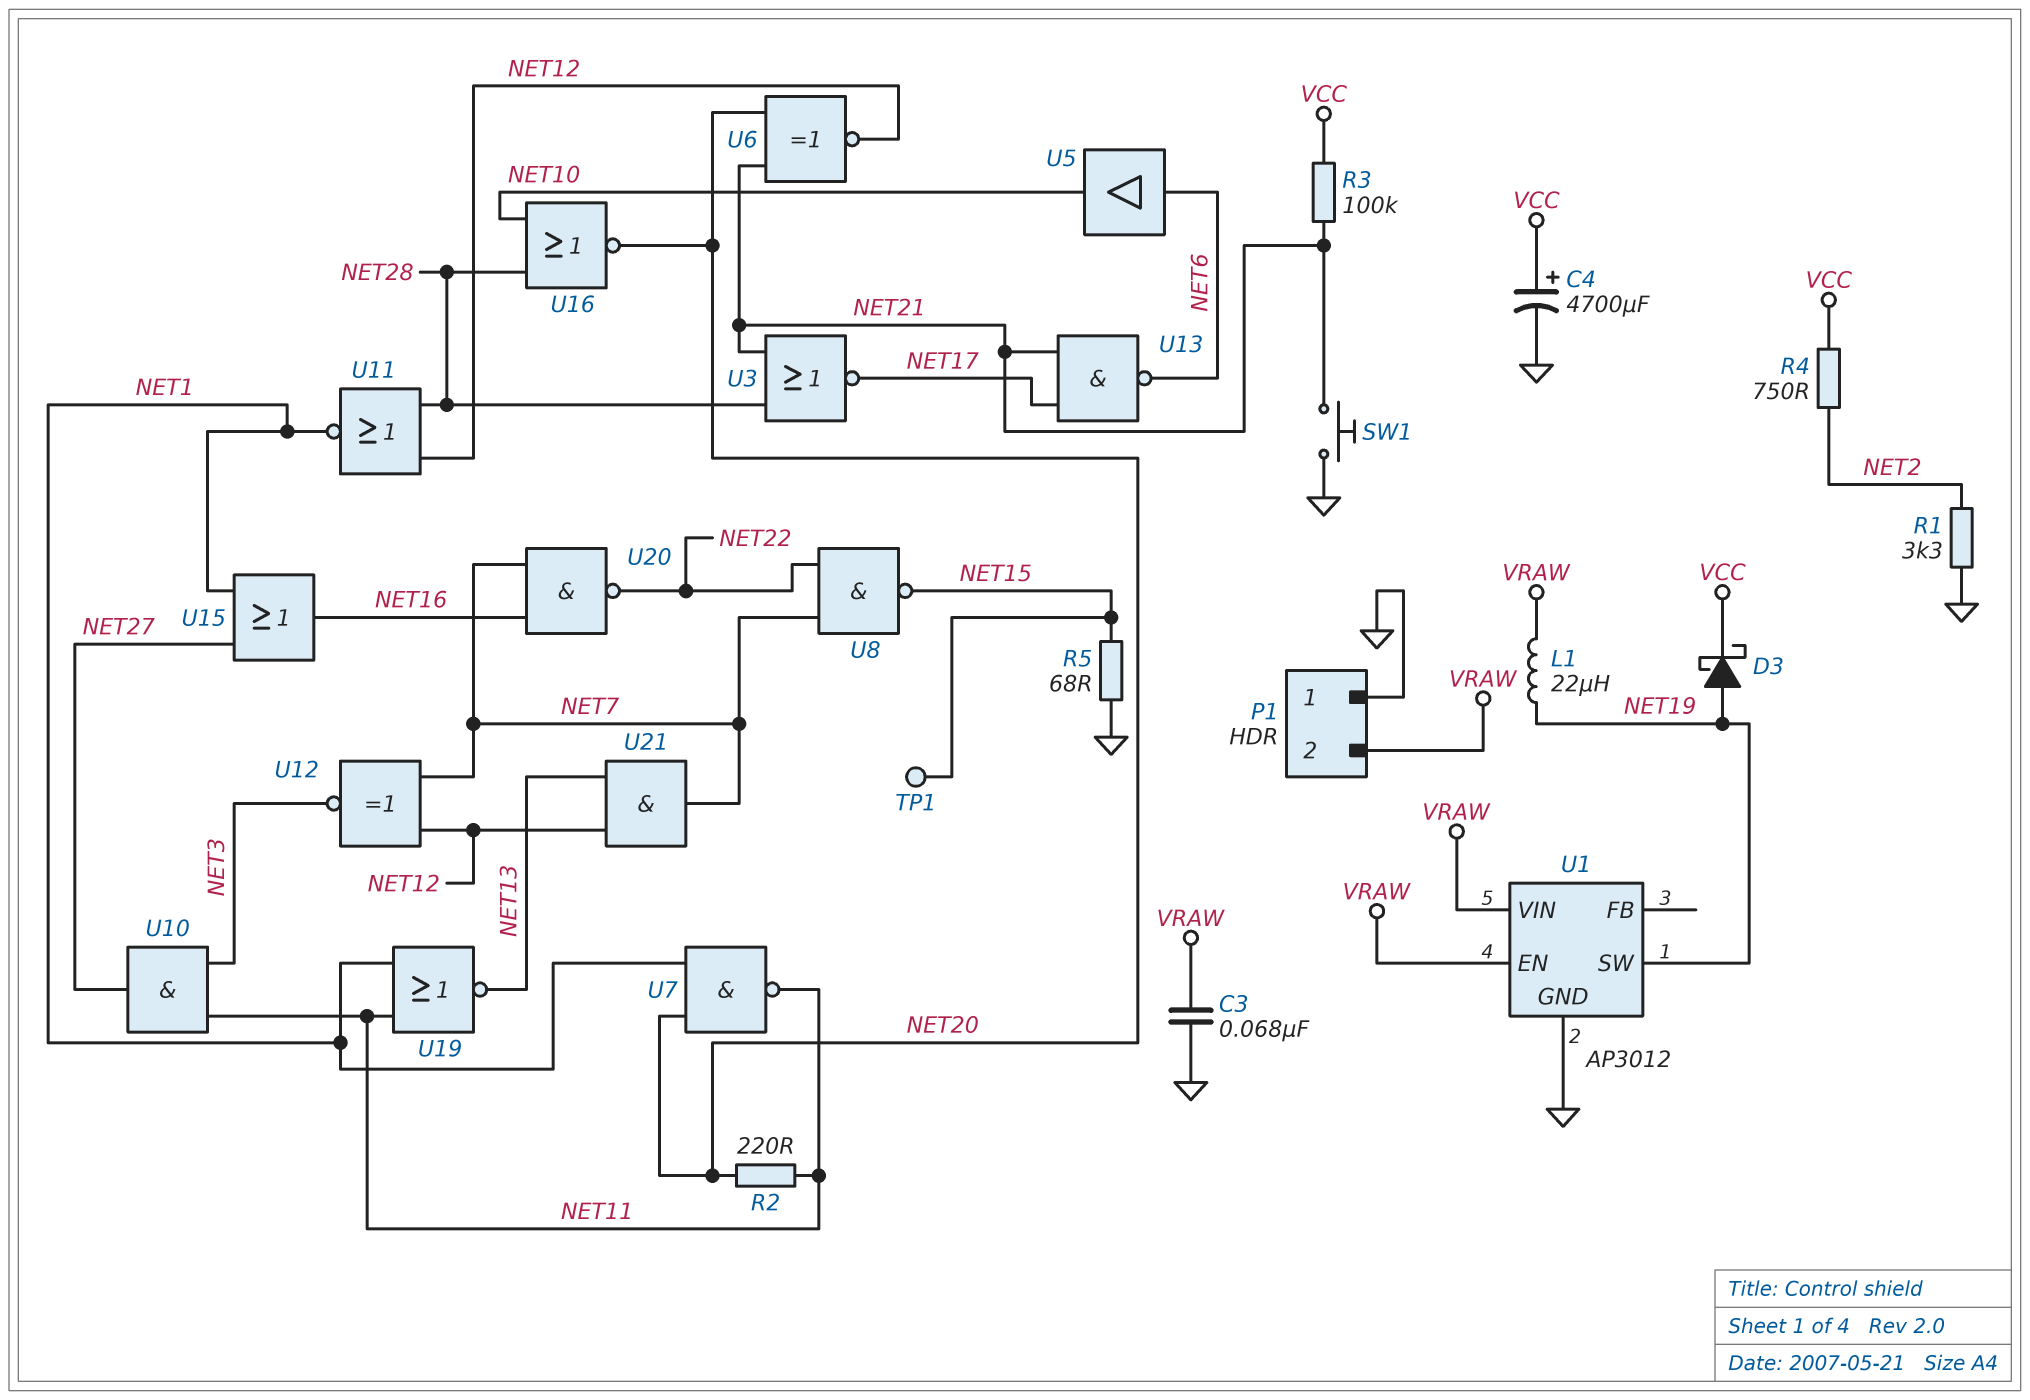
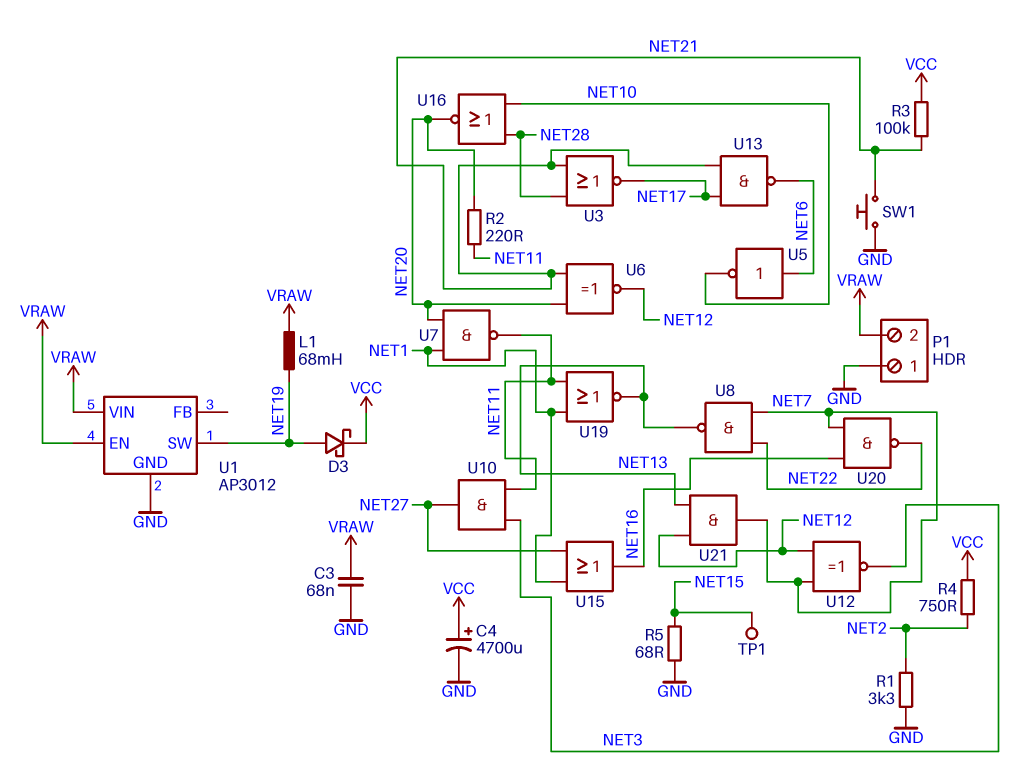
L1: 22uH (NET19, VRAW) -> 68mH (NET19, VRAW)
U5: buffer (in NET6, out NET10) -> NOT (in NET6, out NET10)
U8: NAND (in NET7, in NET22, out NET15) -> NAND (in NET7, in NET22, out NET13)
U11: NOR (in NET12, in NET28, out NET1) -> none

